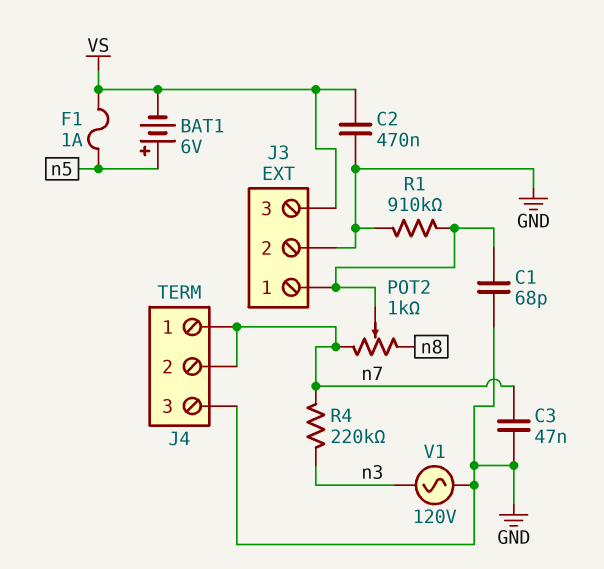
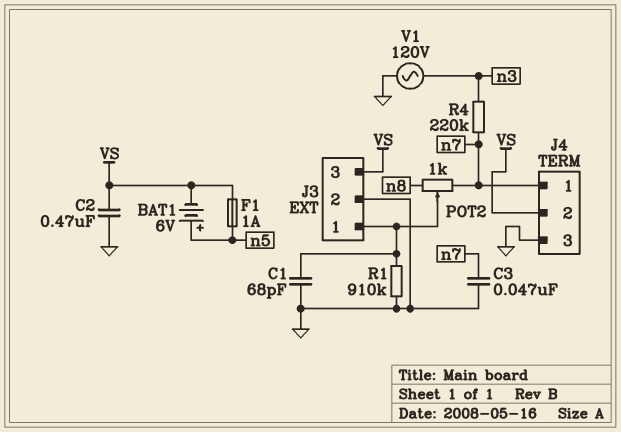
J4 pin 2: n7 -> VS

